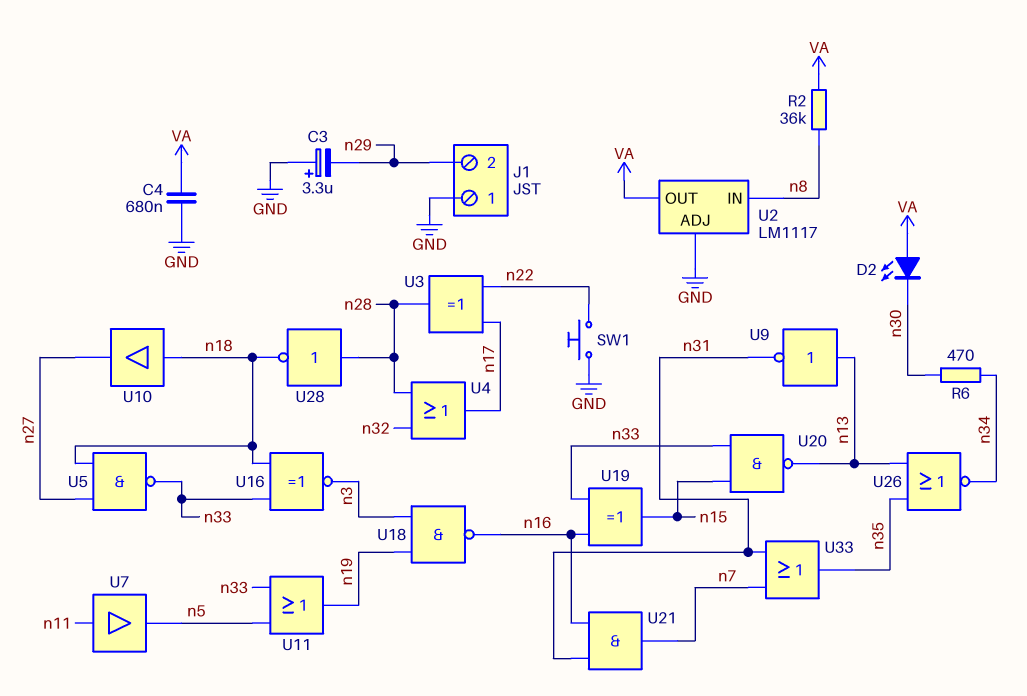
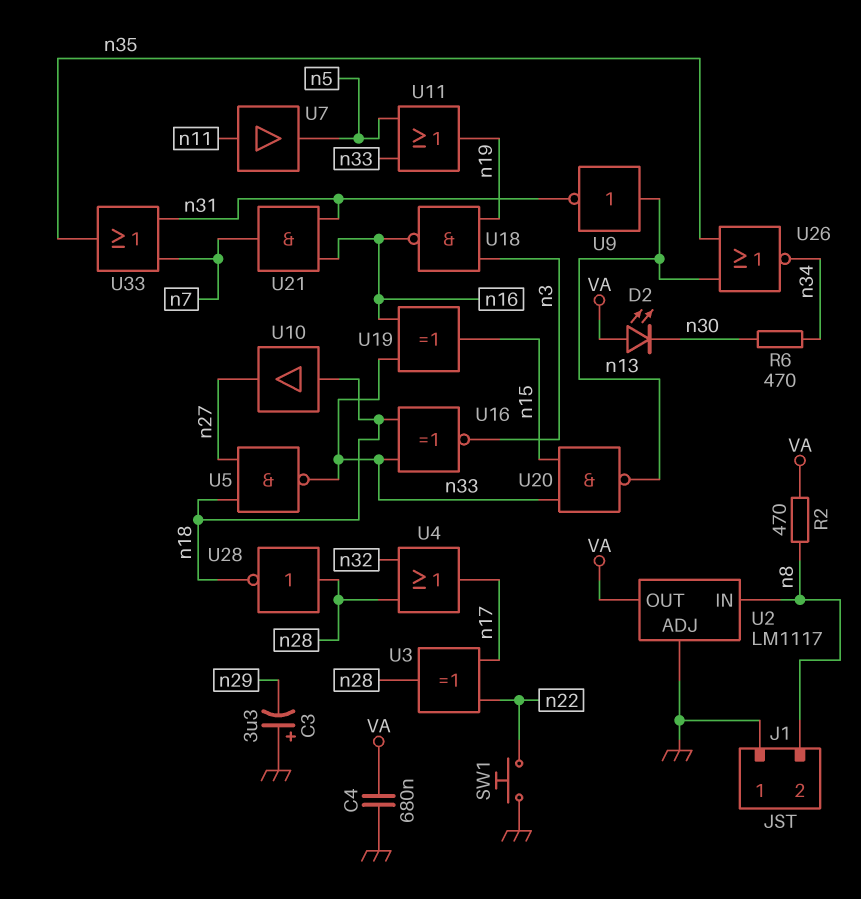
J1 pin 2: n29 -> n8
R2: 36k (VA, n8) -> 470 (VA, n8)

